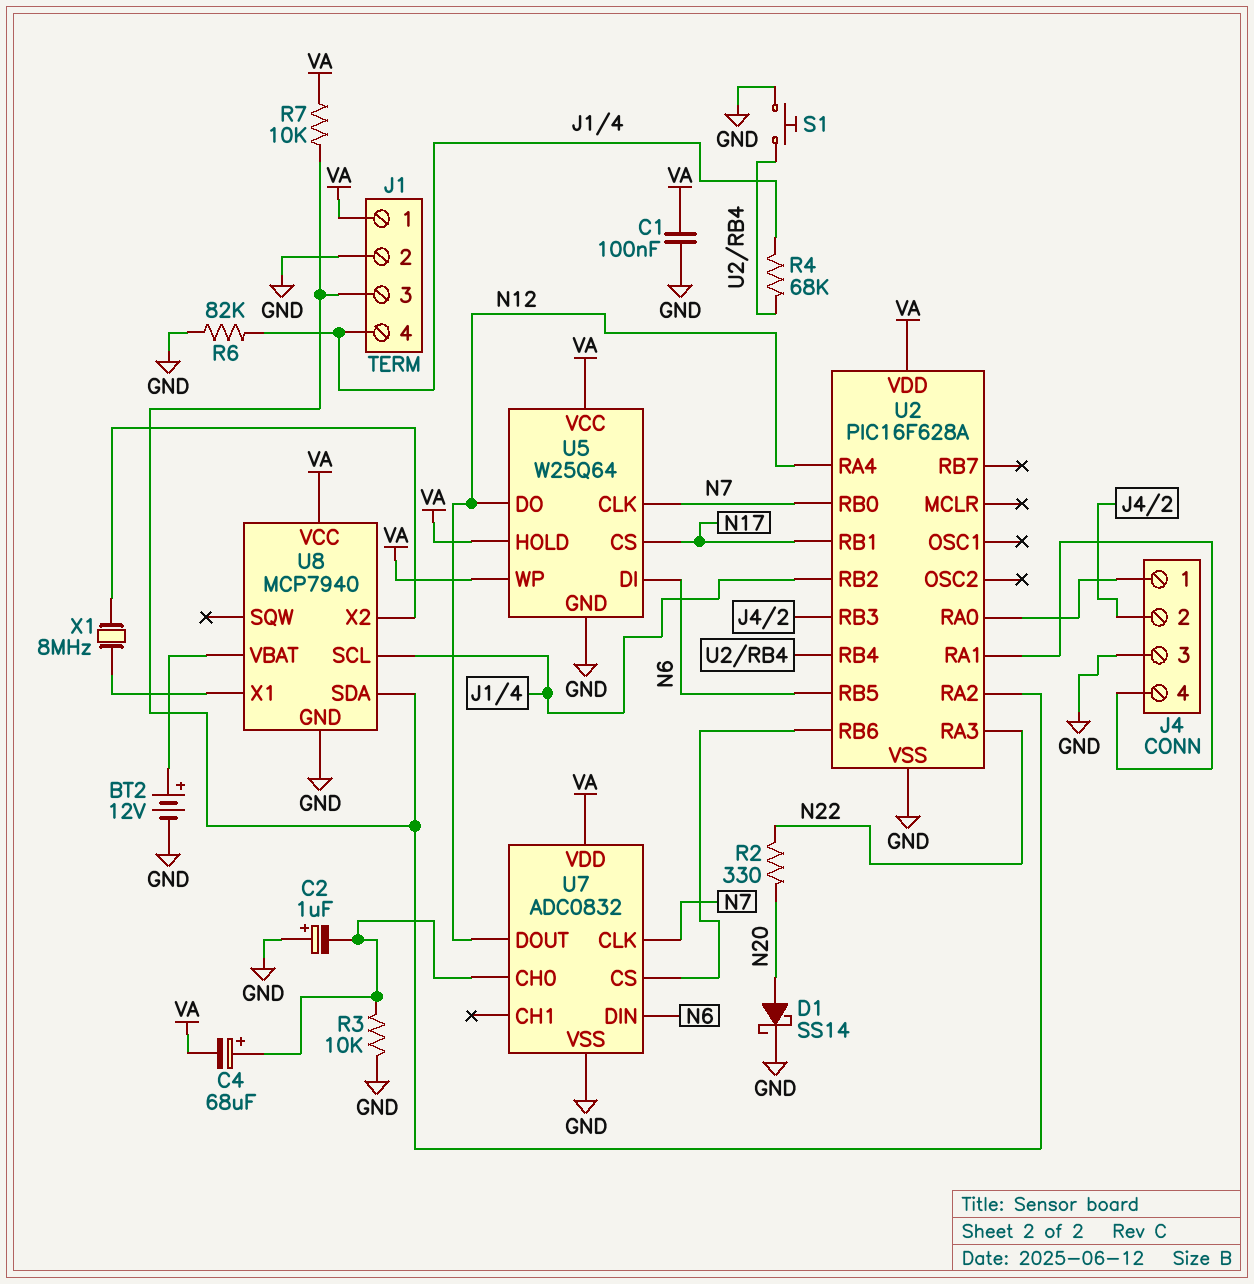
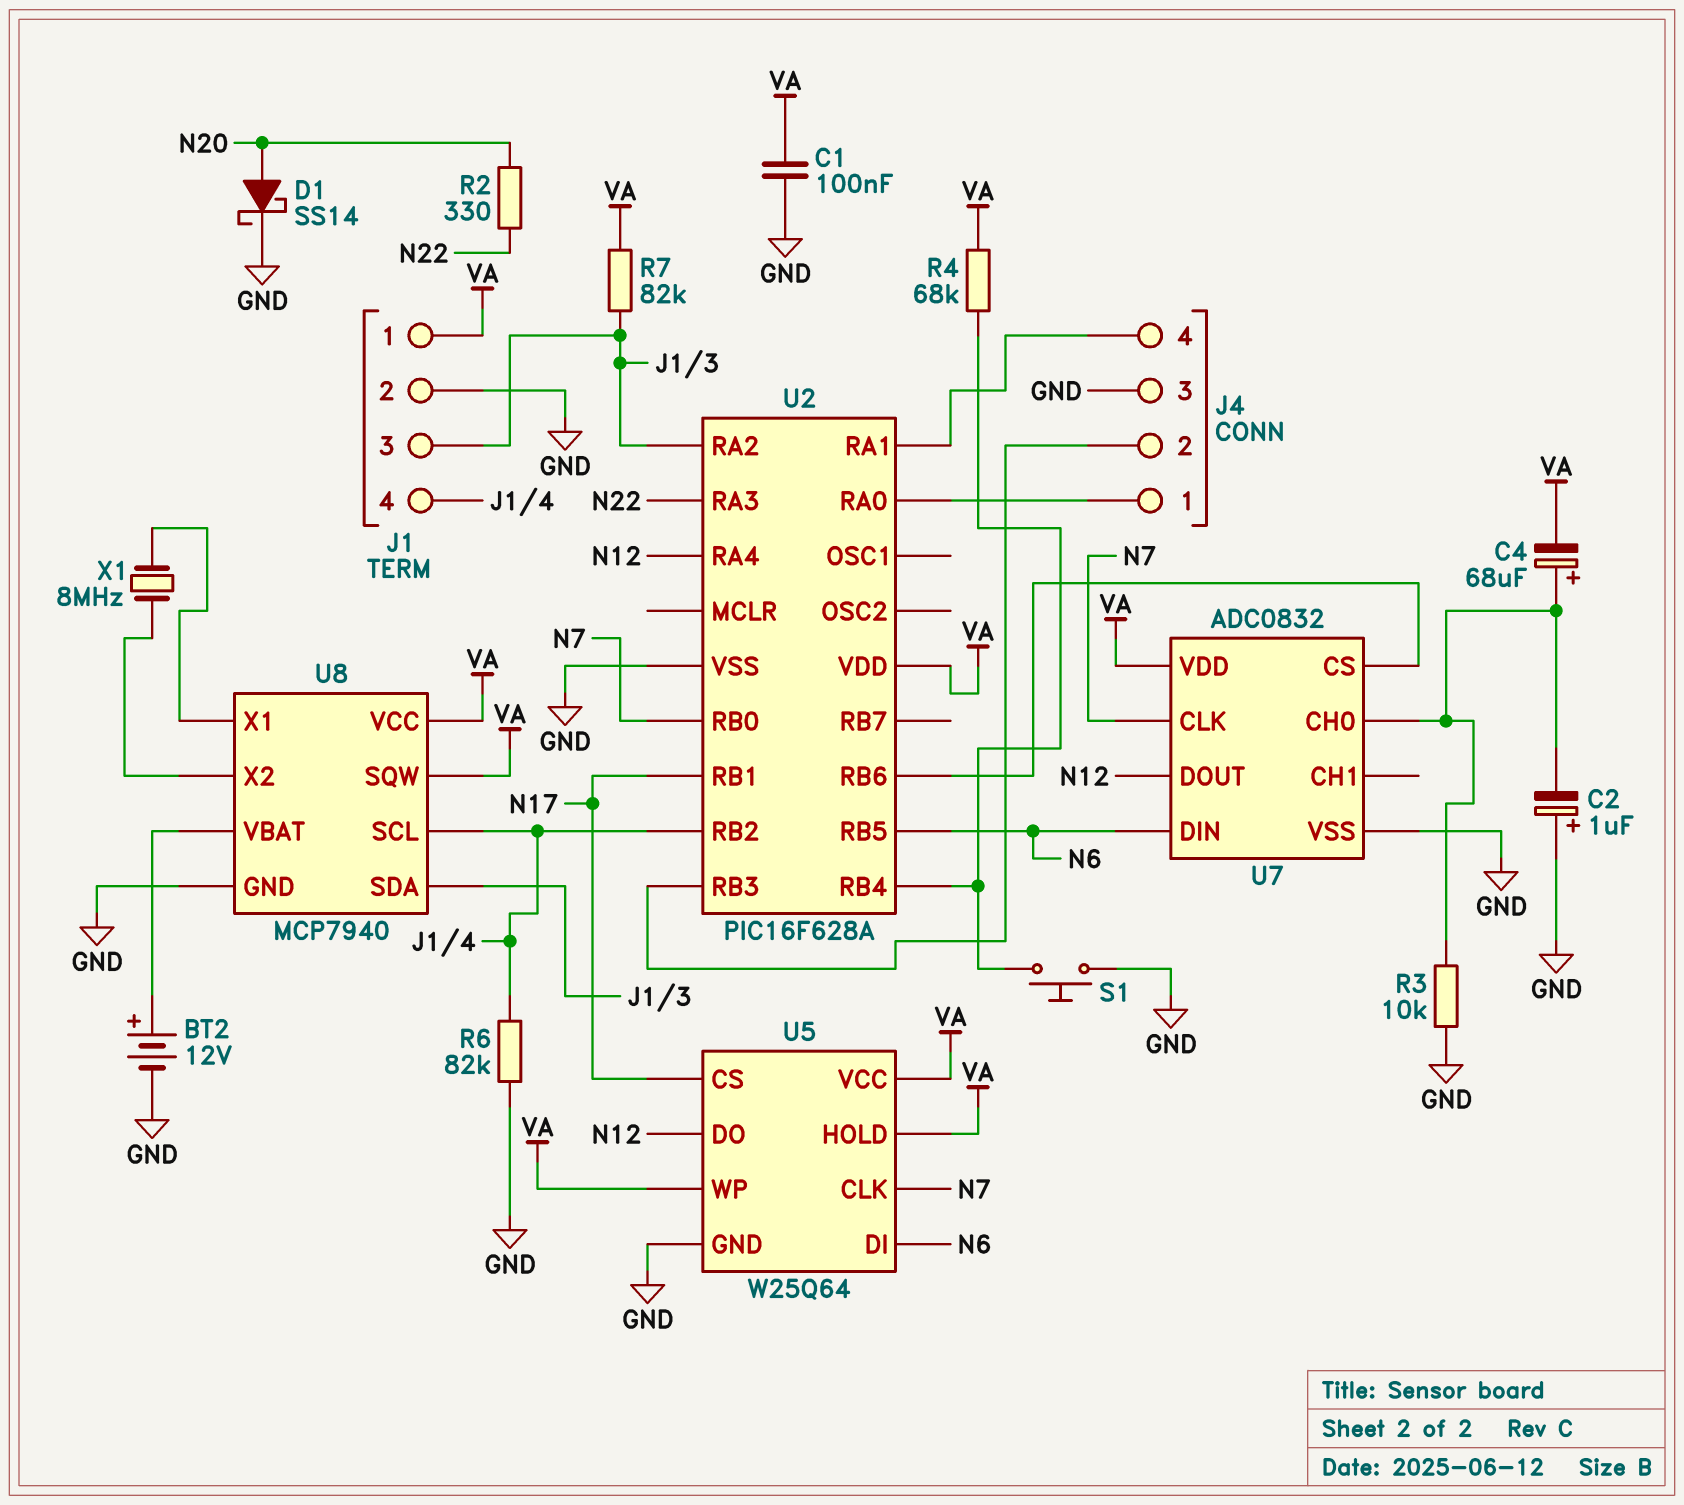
R4: 68k (J1/4, U2/RB4) -> 68k (U2/RB4, VA)
R7: 10k (J1/3, VA) -> 82k (J1/3, VA)
U8 pin SQW: none -> VA

